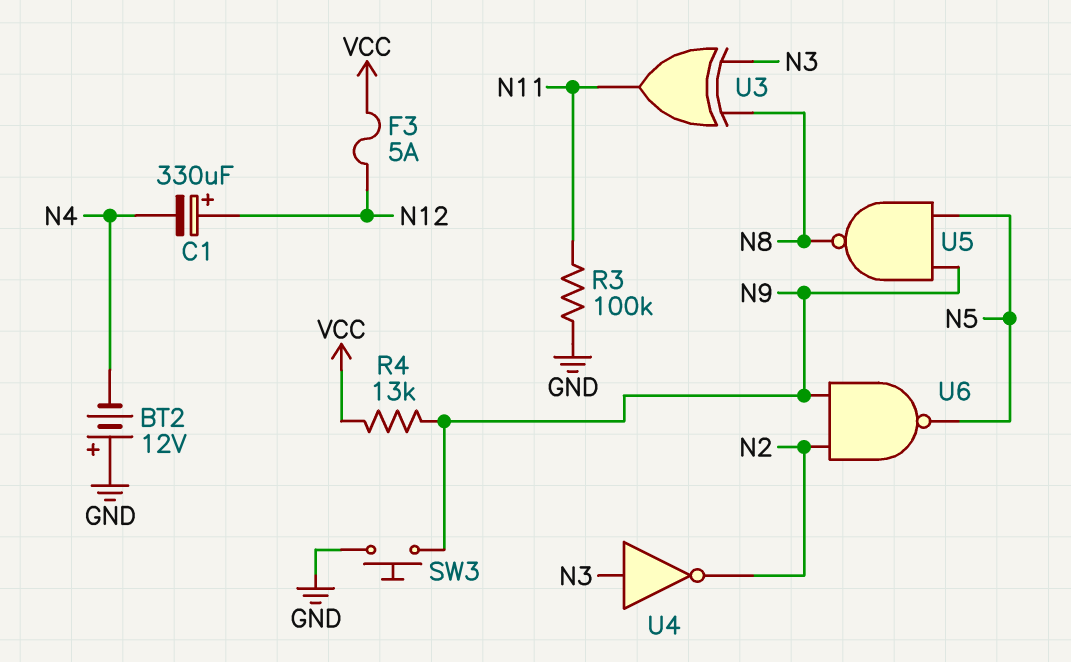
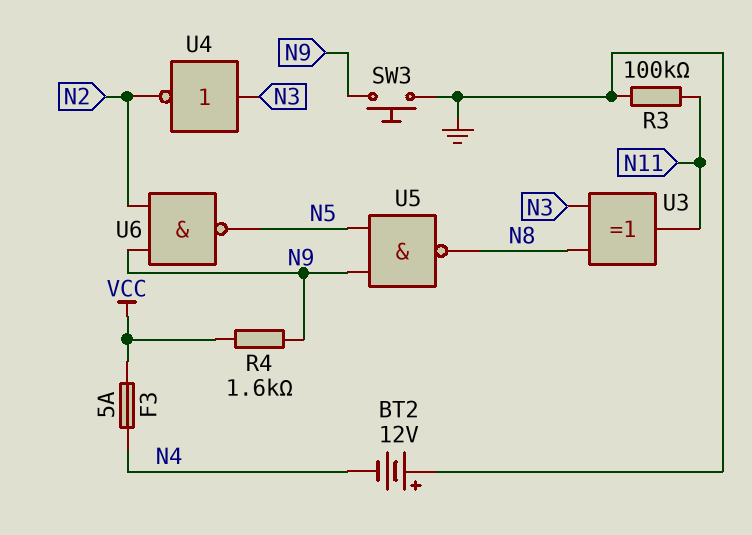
C1: 330uF (plus N12, minus N4) -> none
F3: 5A (N12, VCC) -> 5A (N4, VCC)
R4: 13k (N9, VCC) -> 1.6k (N9, VCC)

